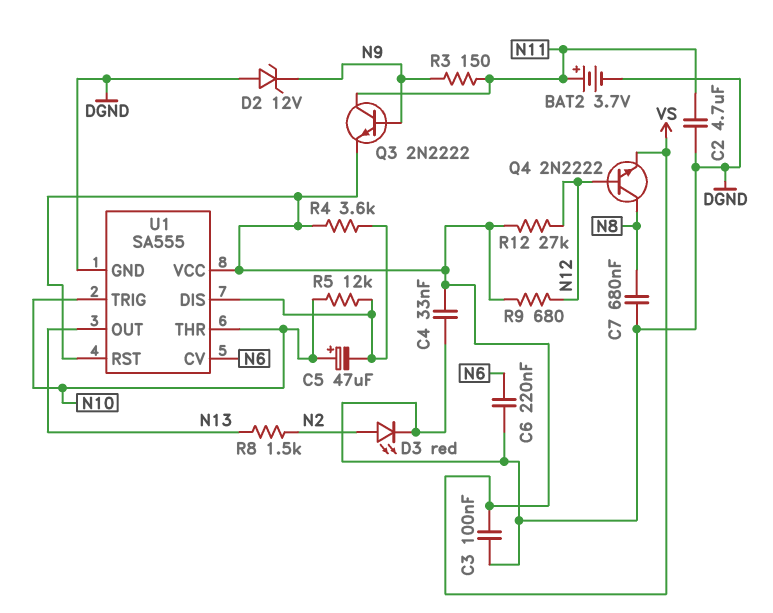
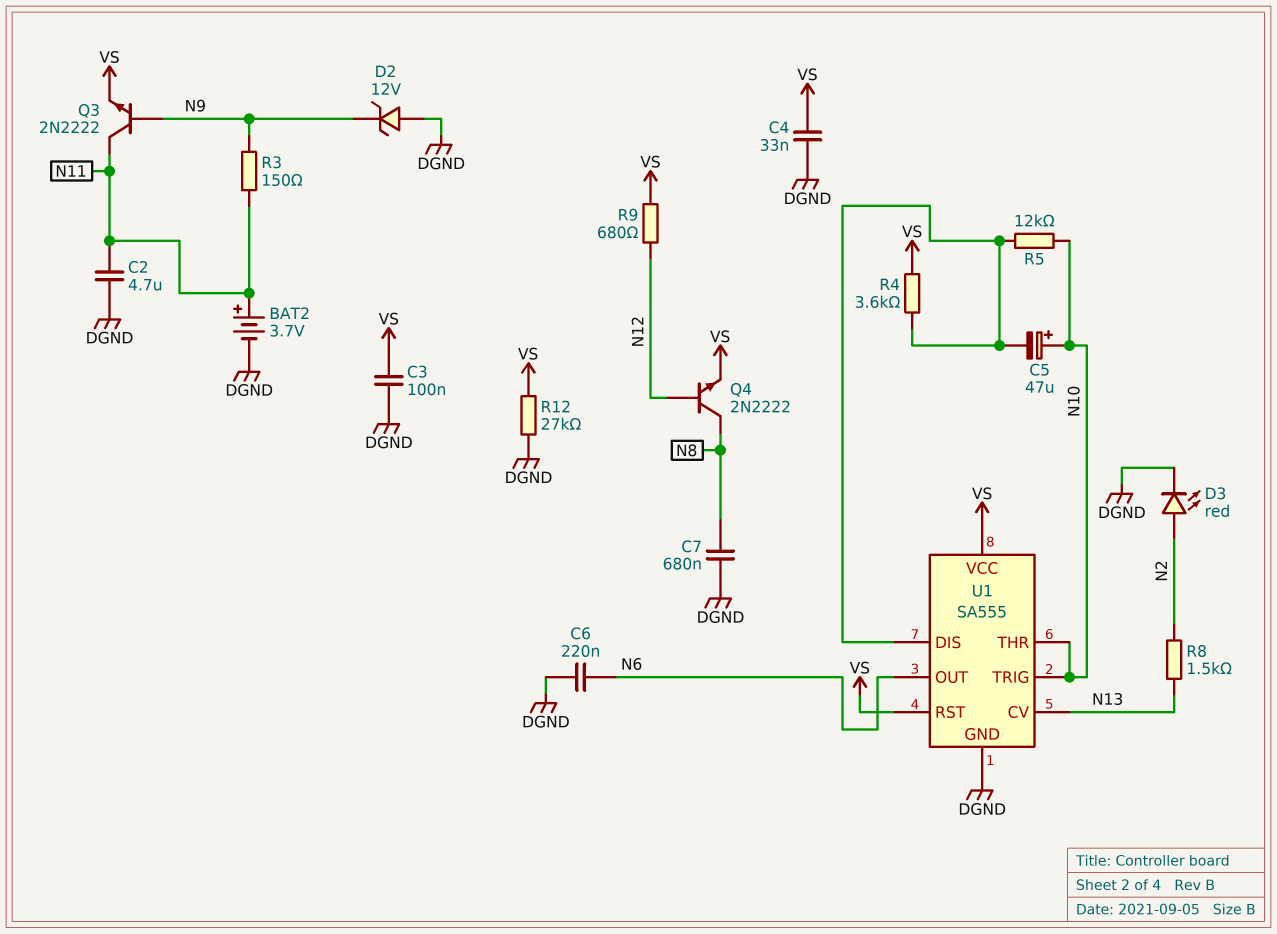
R12: 27k (N12, VS) -> 27k (DGND, VS)
U1 pin CV: N6 -> N13
U1 pin OUT: N13 -> N6

